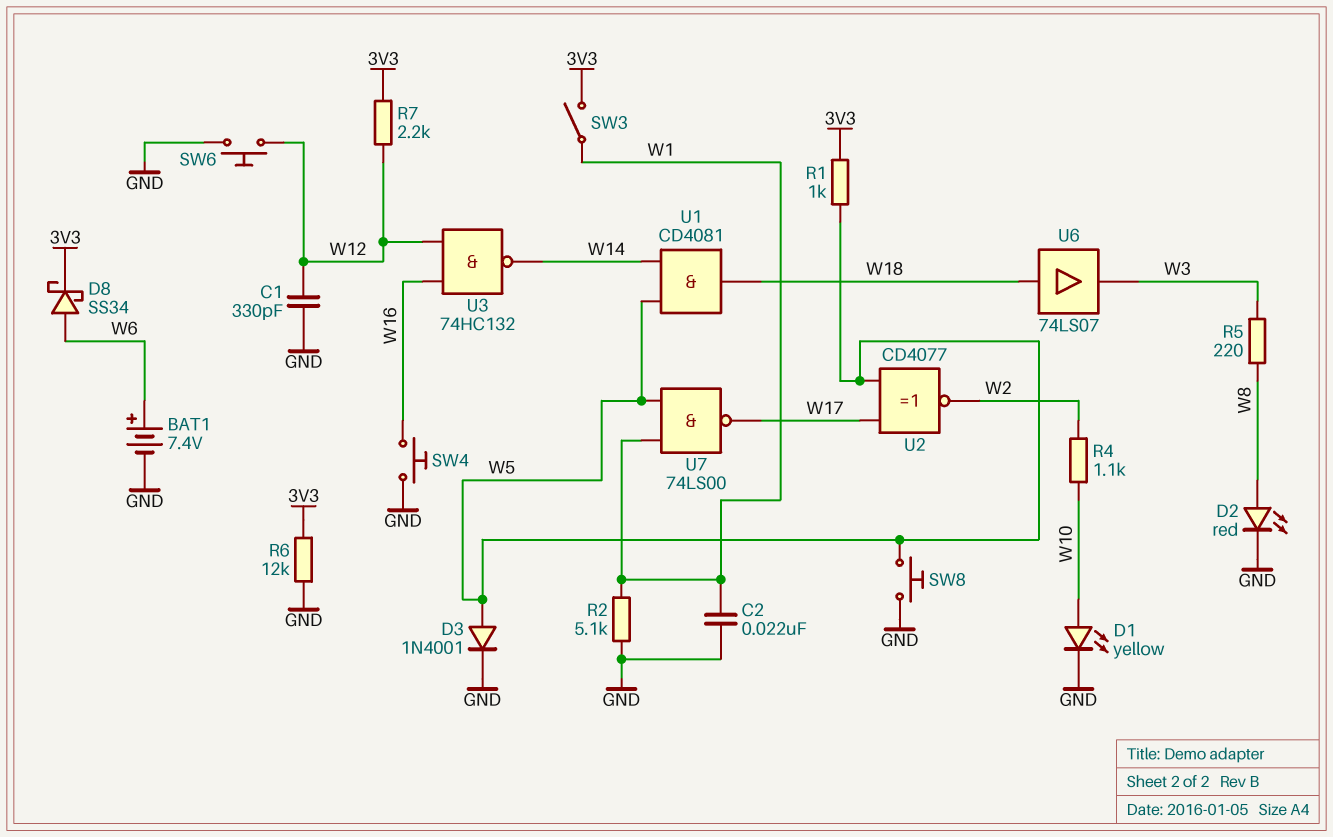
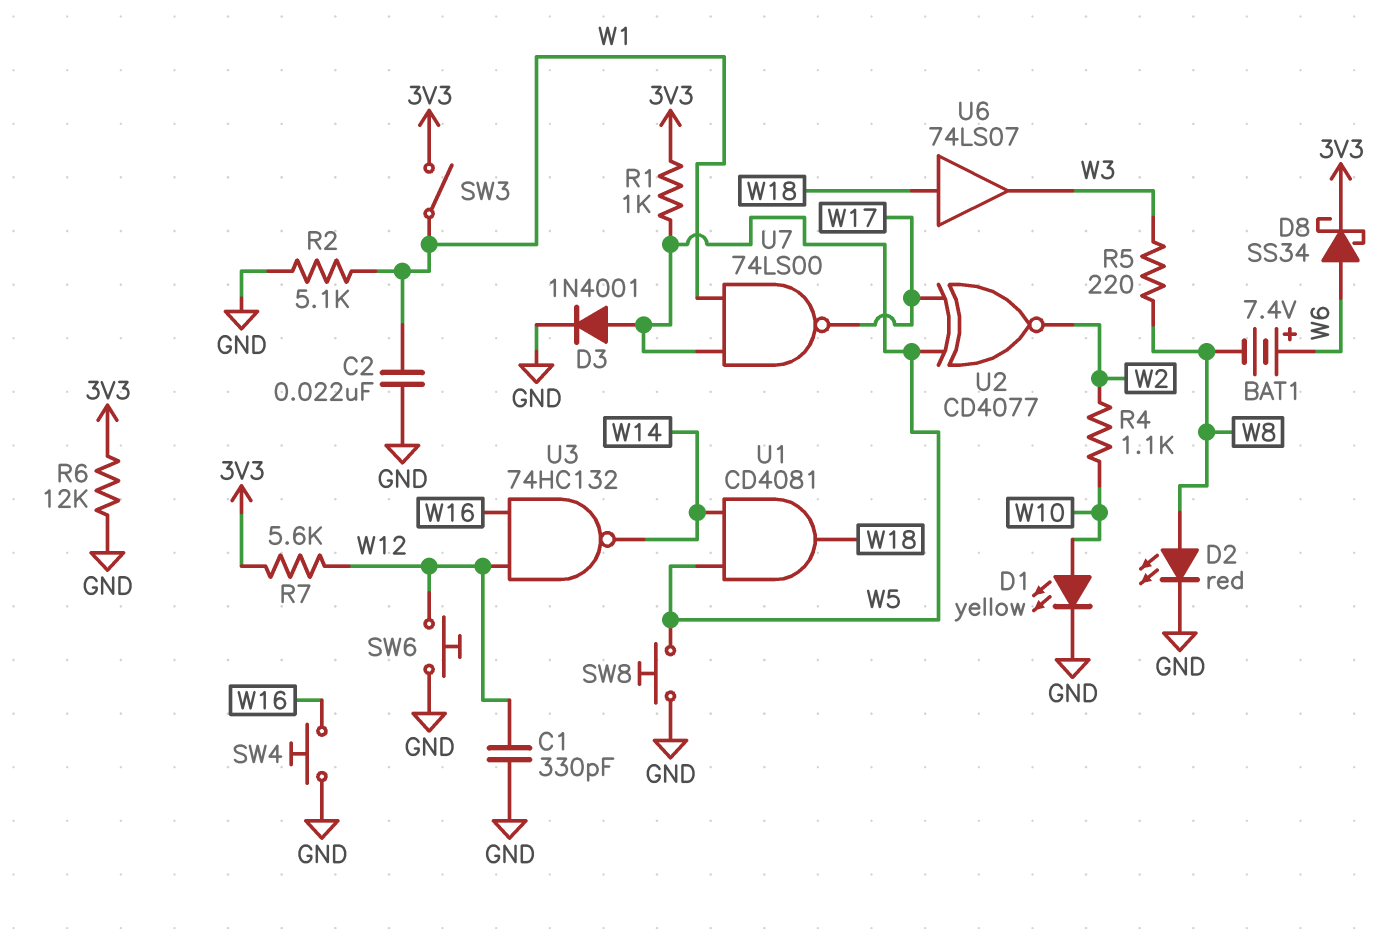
BAT1: 7.4V (plus W6, minus GND) -> 7.4V (plus W6, minus W8)
R7: 2.2k (3V3, W12) -> 5.6k (3V3, W12)

